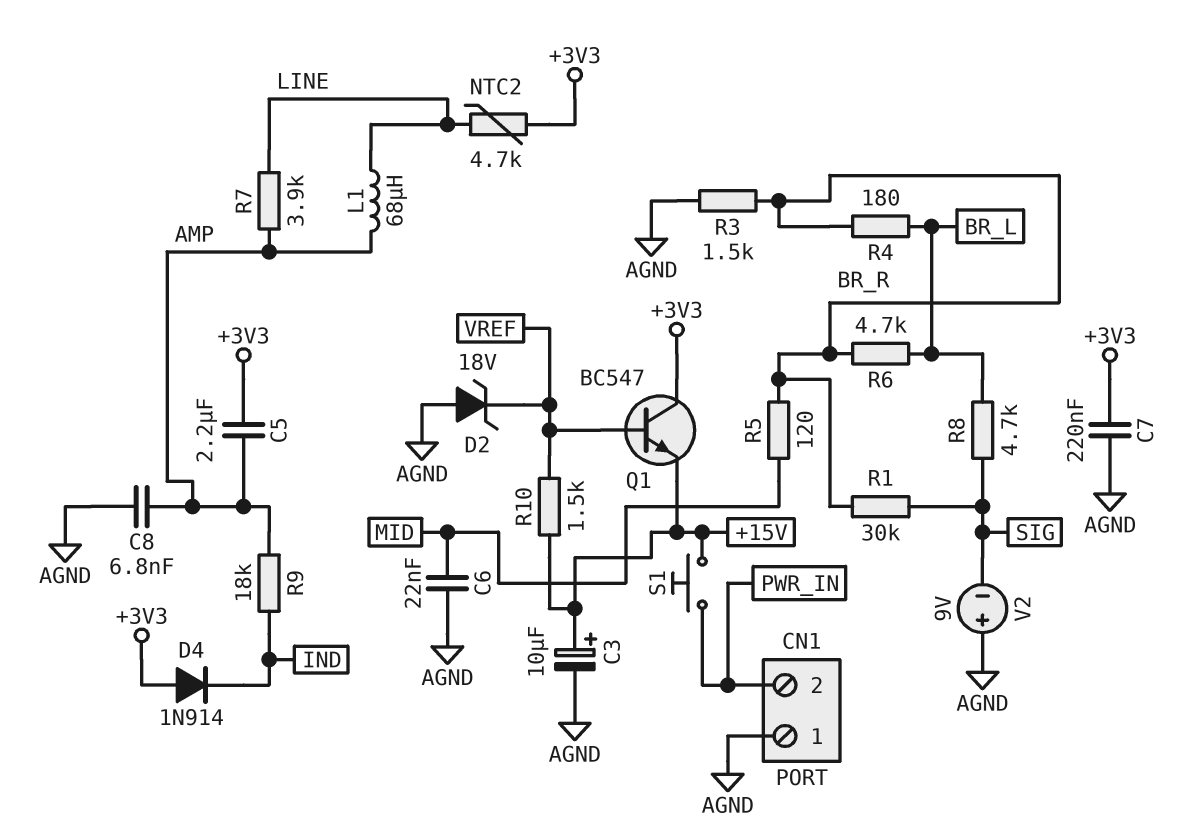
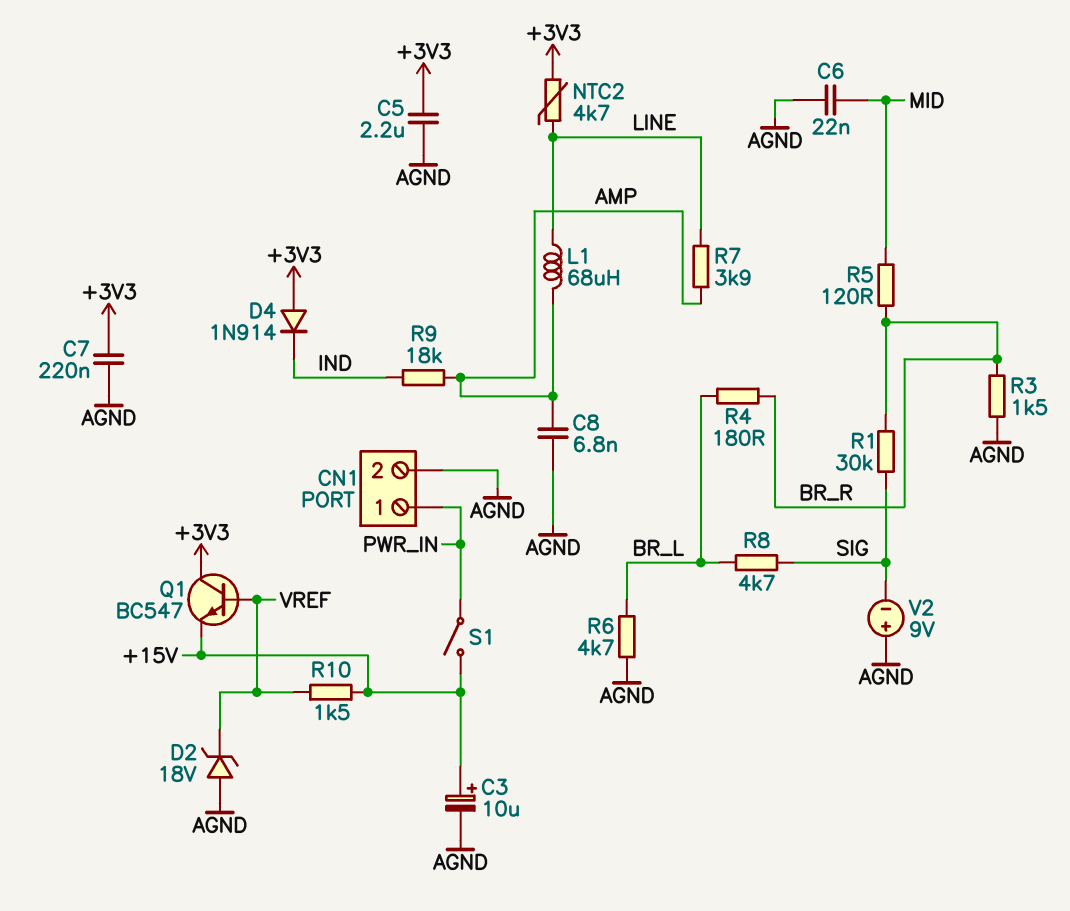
C5: 2.2uF (+3V3, AMP) -> 2.2uF (+3V3, AGND)
CN1 pin 1: AGND -> PWR_IN
CN1 pin 2: PWR_IN -> AGND
R6: 4.7k (BR_L, BR_R) -> 4.7k (AGND, BR_L)
S1: button (+15V, PWR_IN) -> switch (+15V, PWR_IN)

